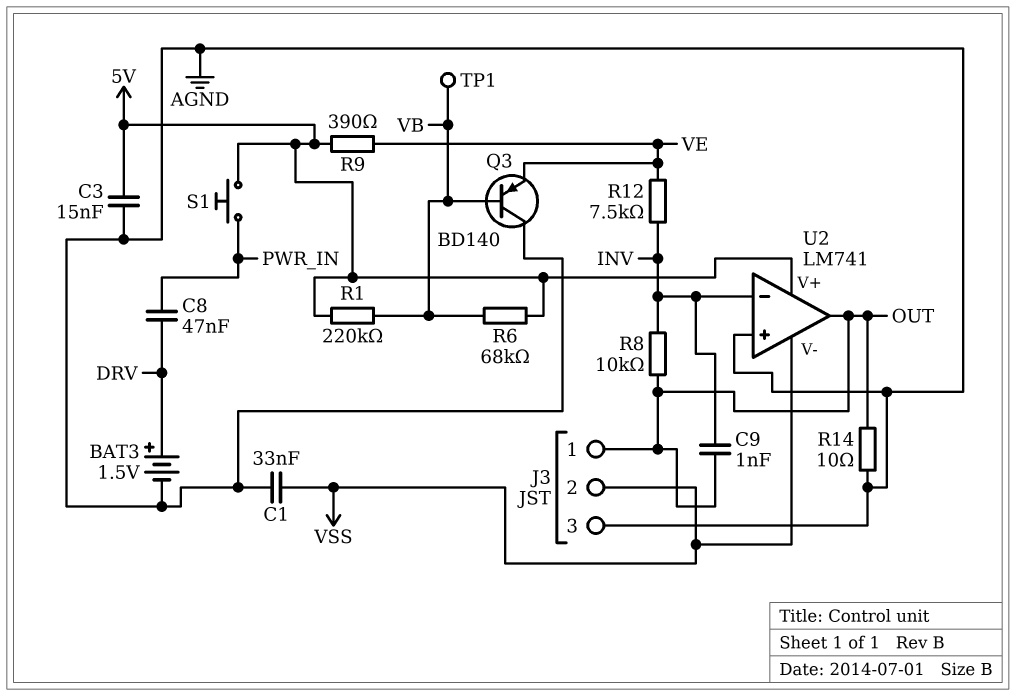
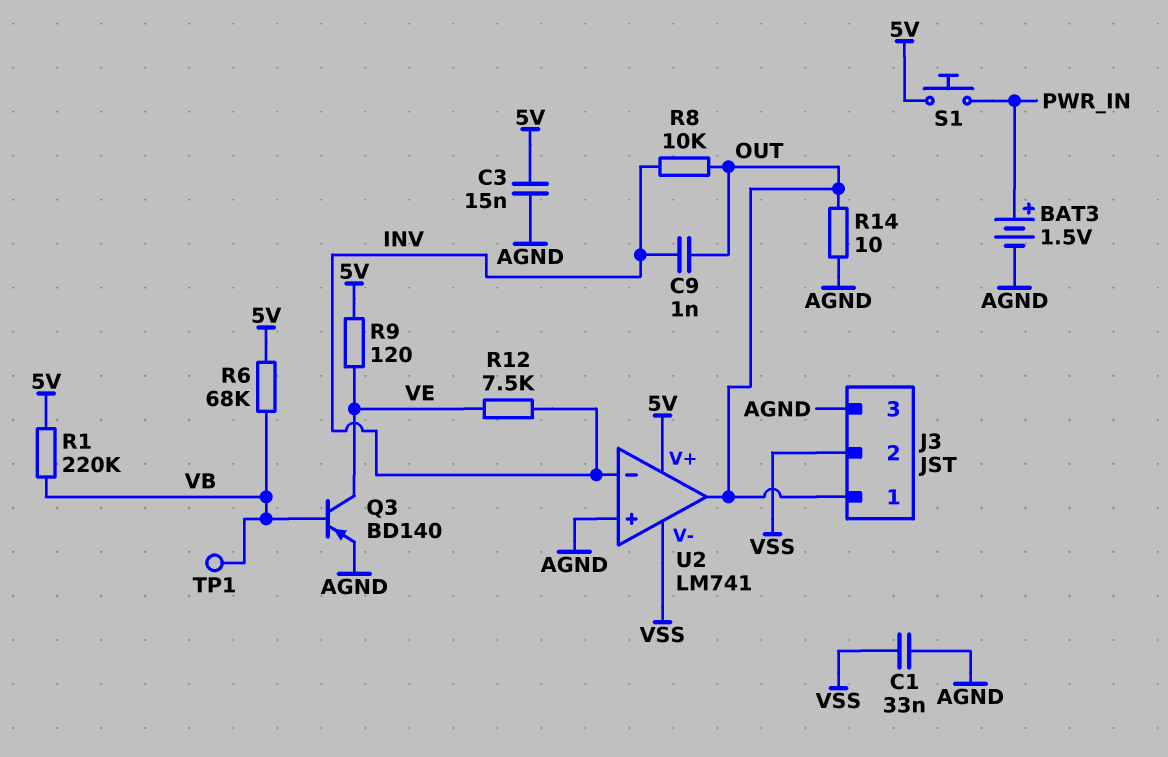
BAT3: 1.5V (plus DRV, minus AGND) -> 1.5V (plus PWR_IN, minus AGND)
C8: 47nF (DRV, PWR_IN) -> none
Q3: PNP BD140 (B VB, C AGND, E VE) -> PNP BD140 (B VB, C VE, E AGND)
R9: 390 (5V, VE) -> 120 (5V, VE)

